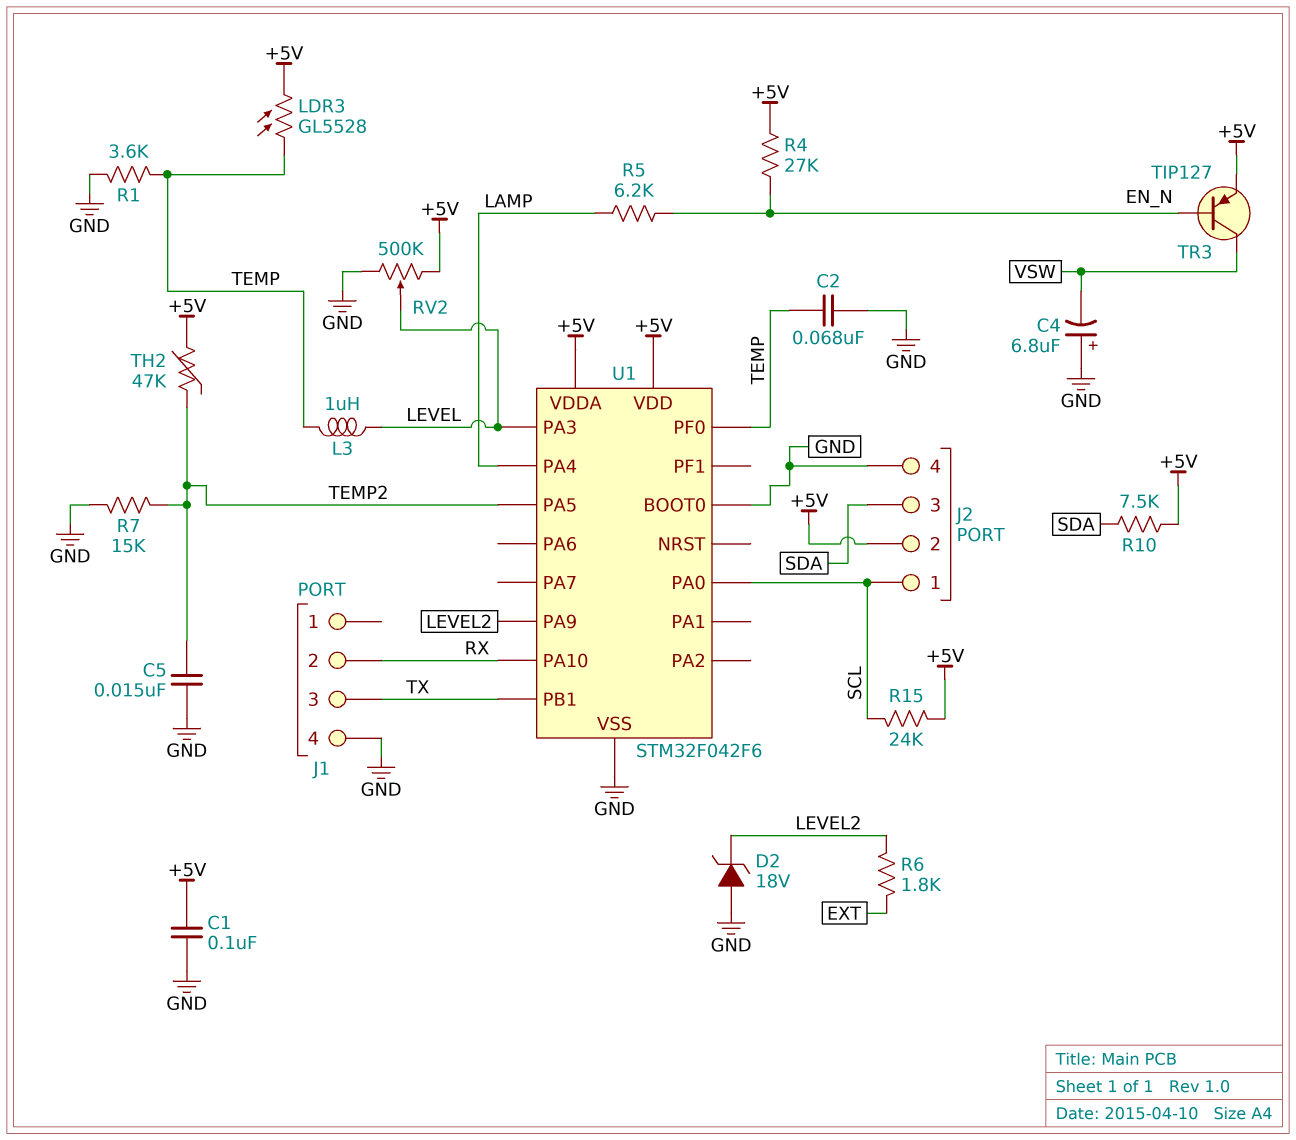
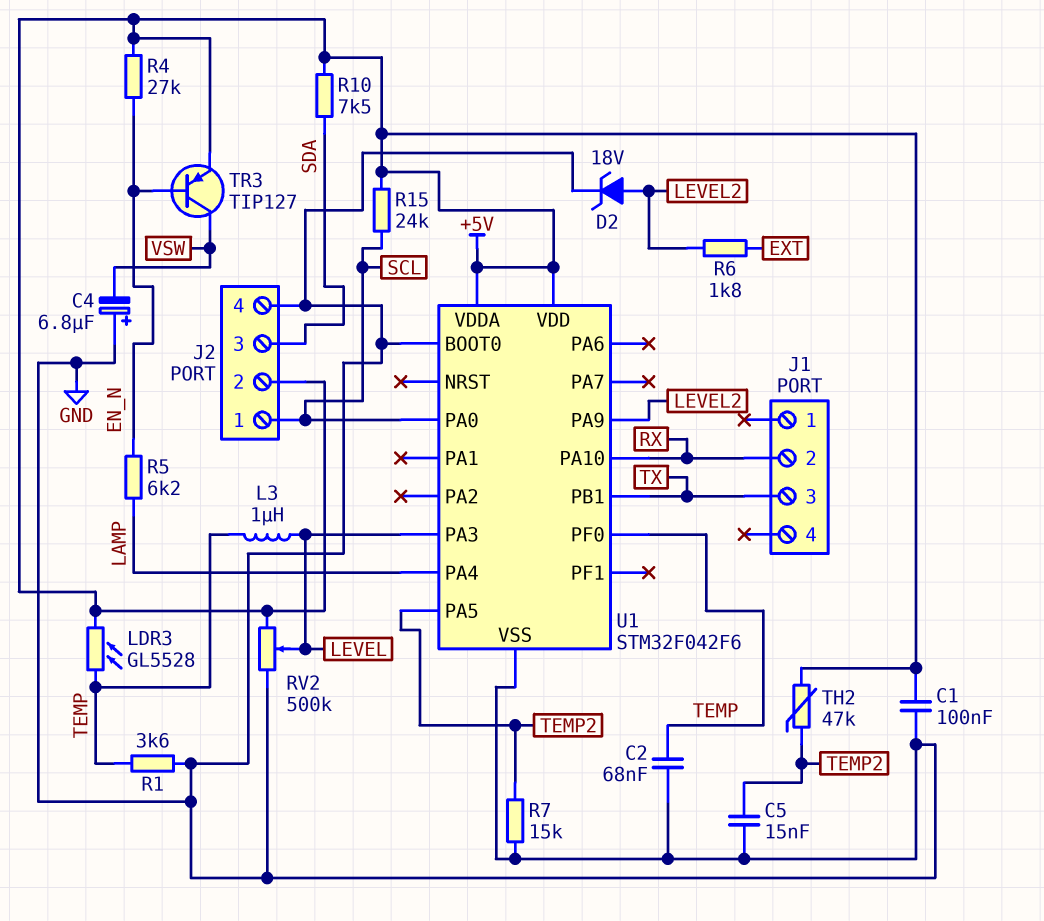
D2: zener 18V (A GND, K LEVEL2) -> zener 18V (A LEVEL2, K GND)
J1 pin 4: GND -> none

